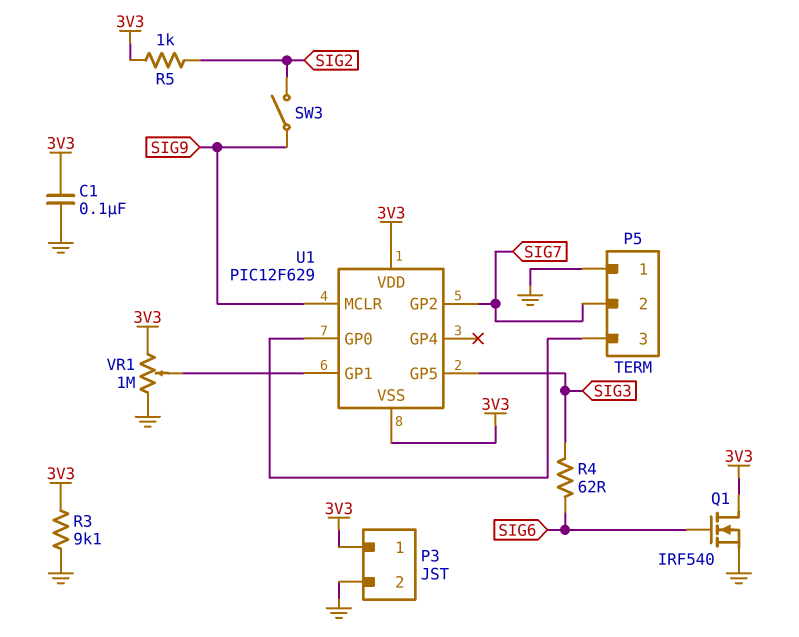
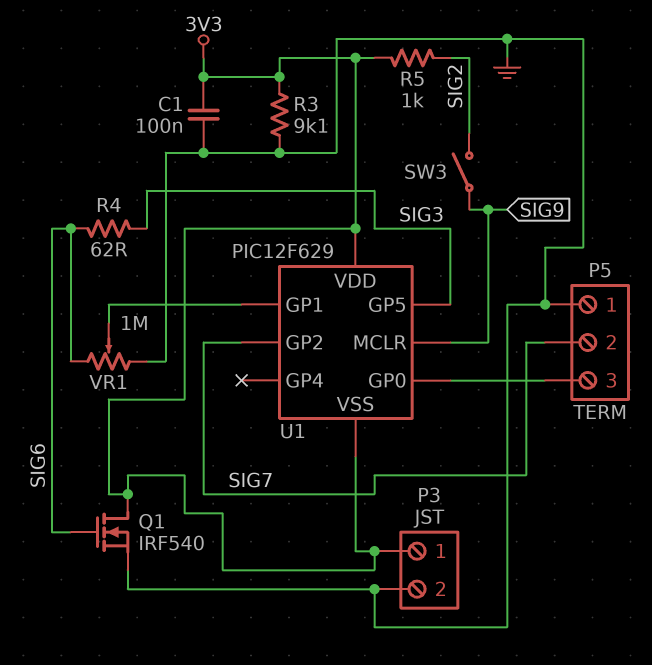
VR1: 1M (3V3, GND, wiper U1/GP1) -> 1M (GND, SIG6, wiper U1/GP1)

